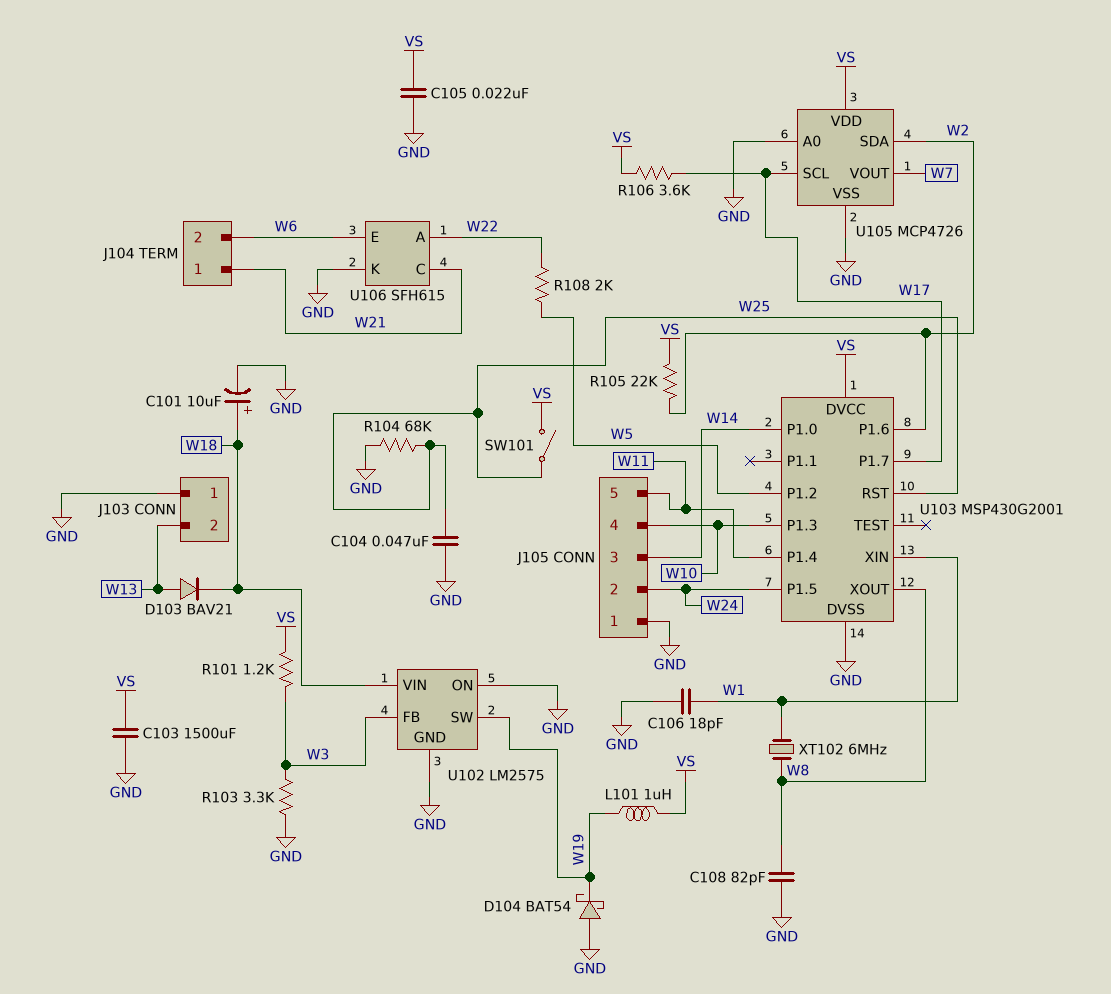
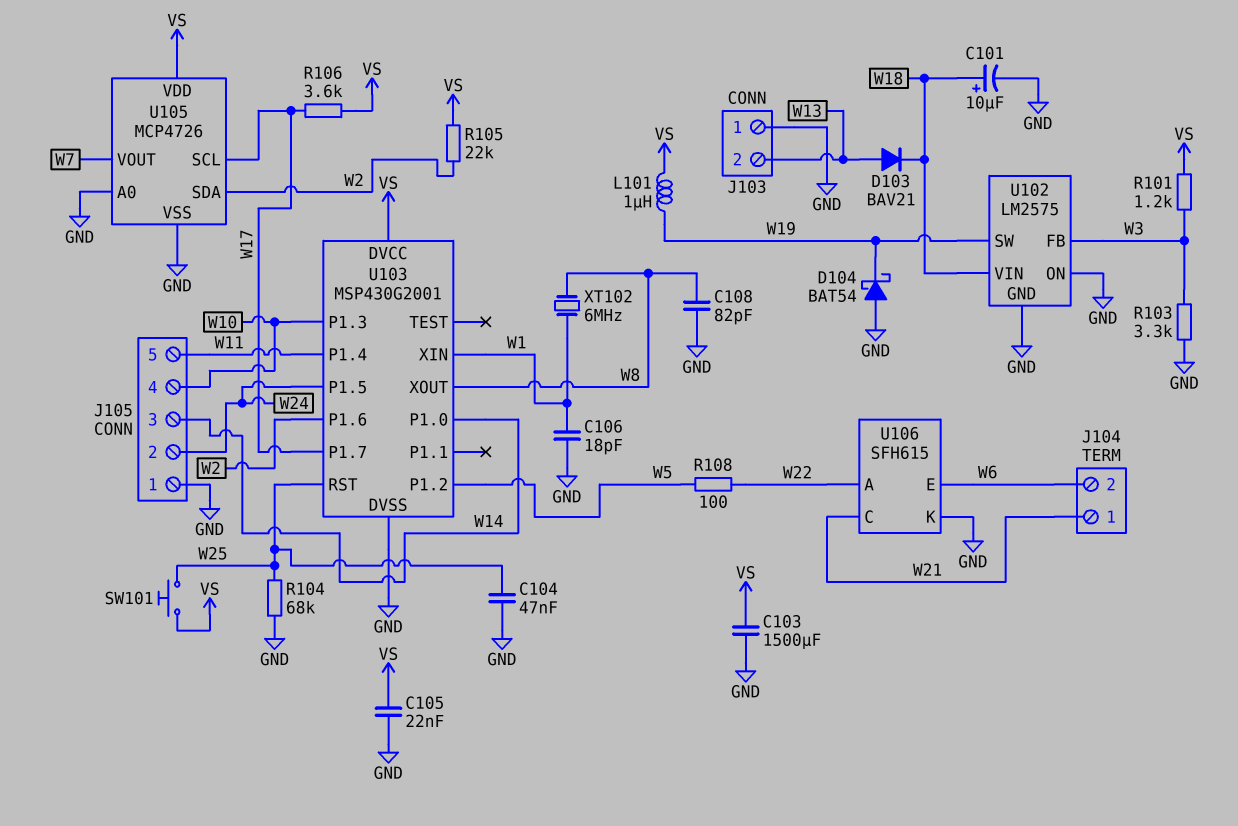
R108: 2k (W5, W22) -> 100 (W5, W22)
SW101: switch (VS, W25) -> button (VS, W25)

